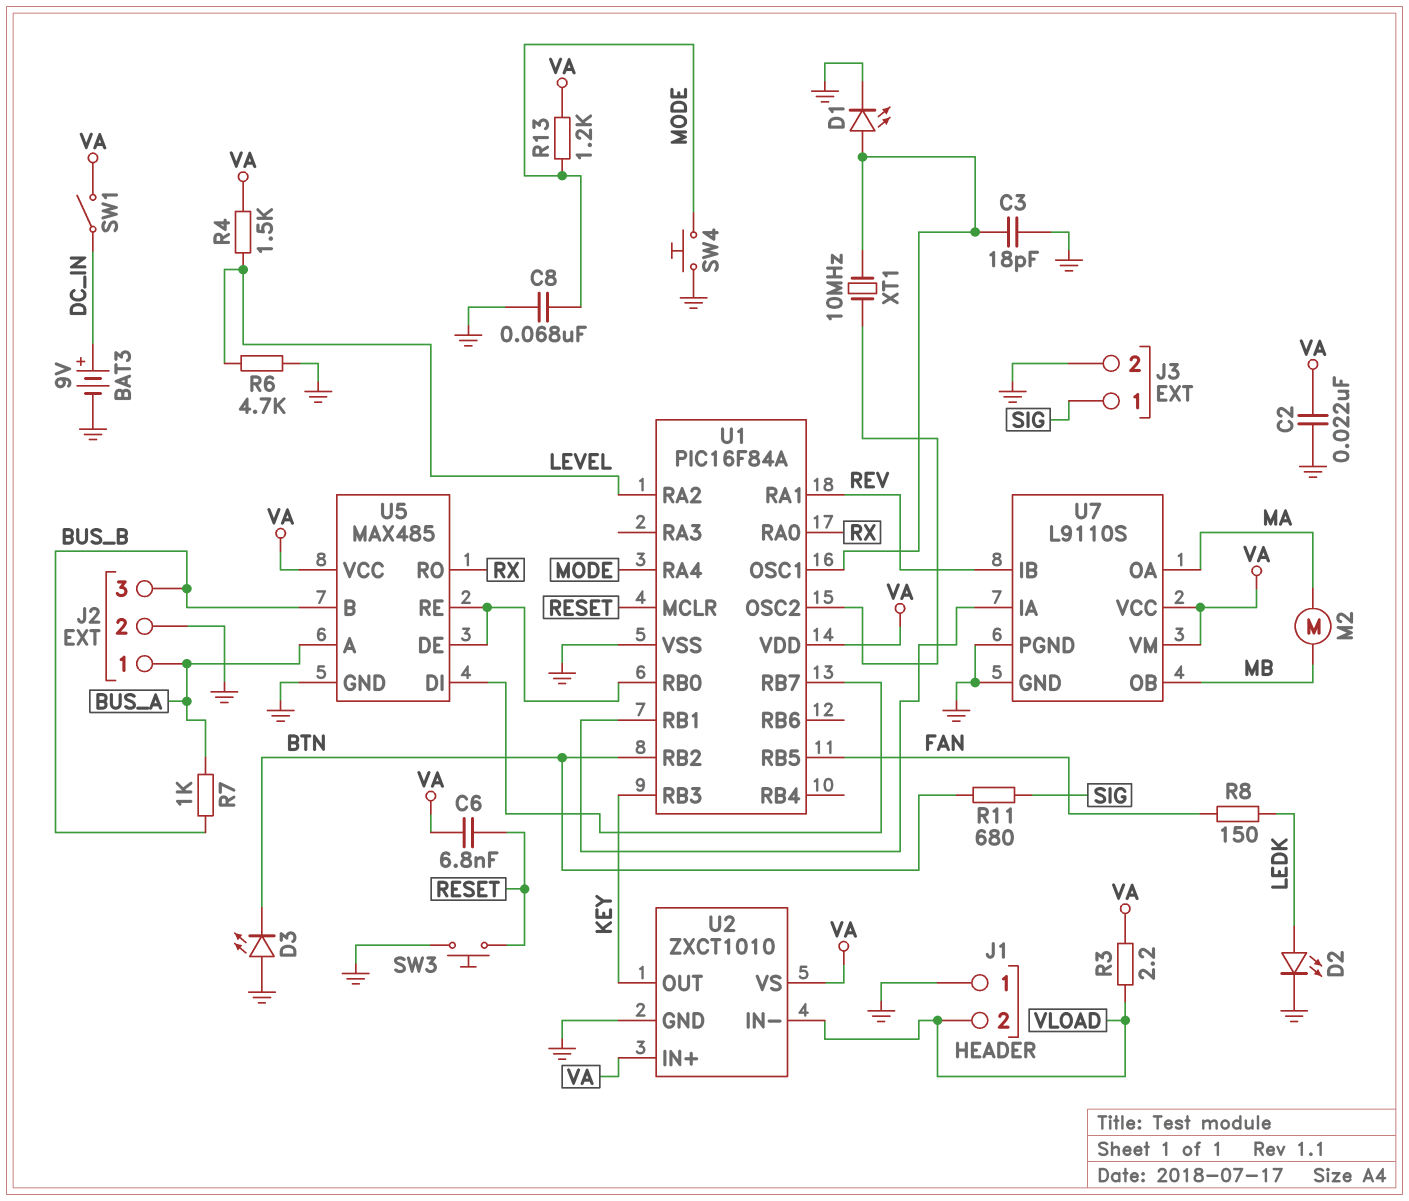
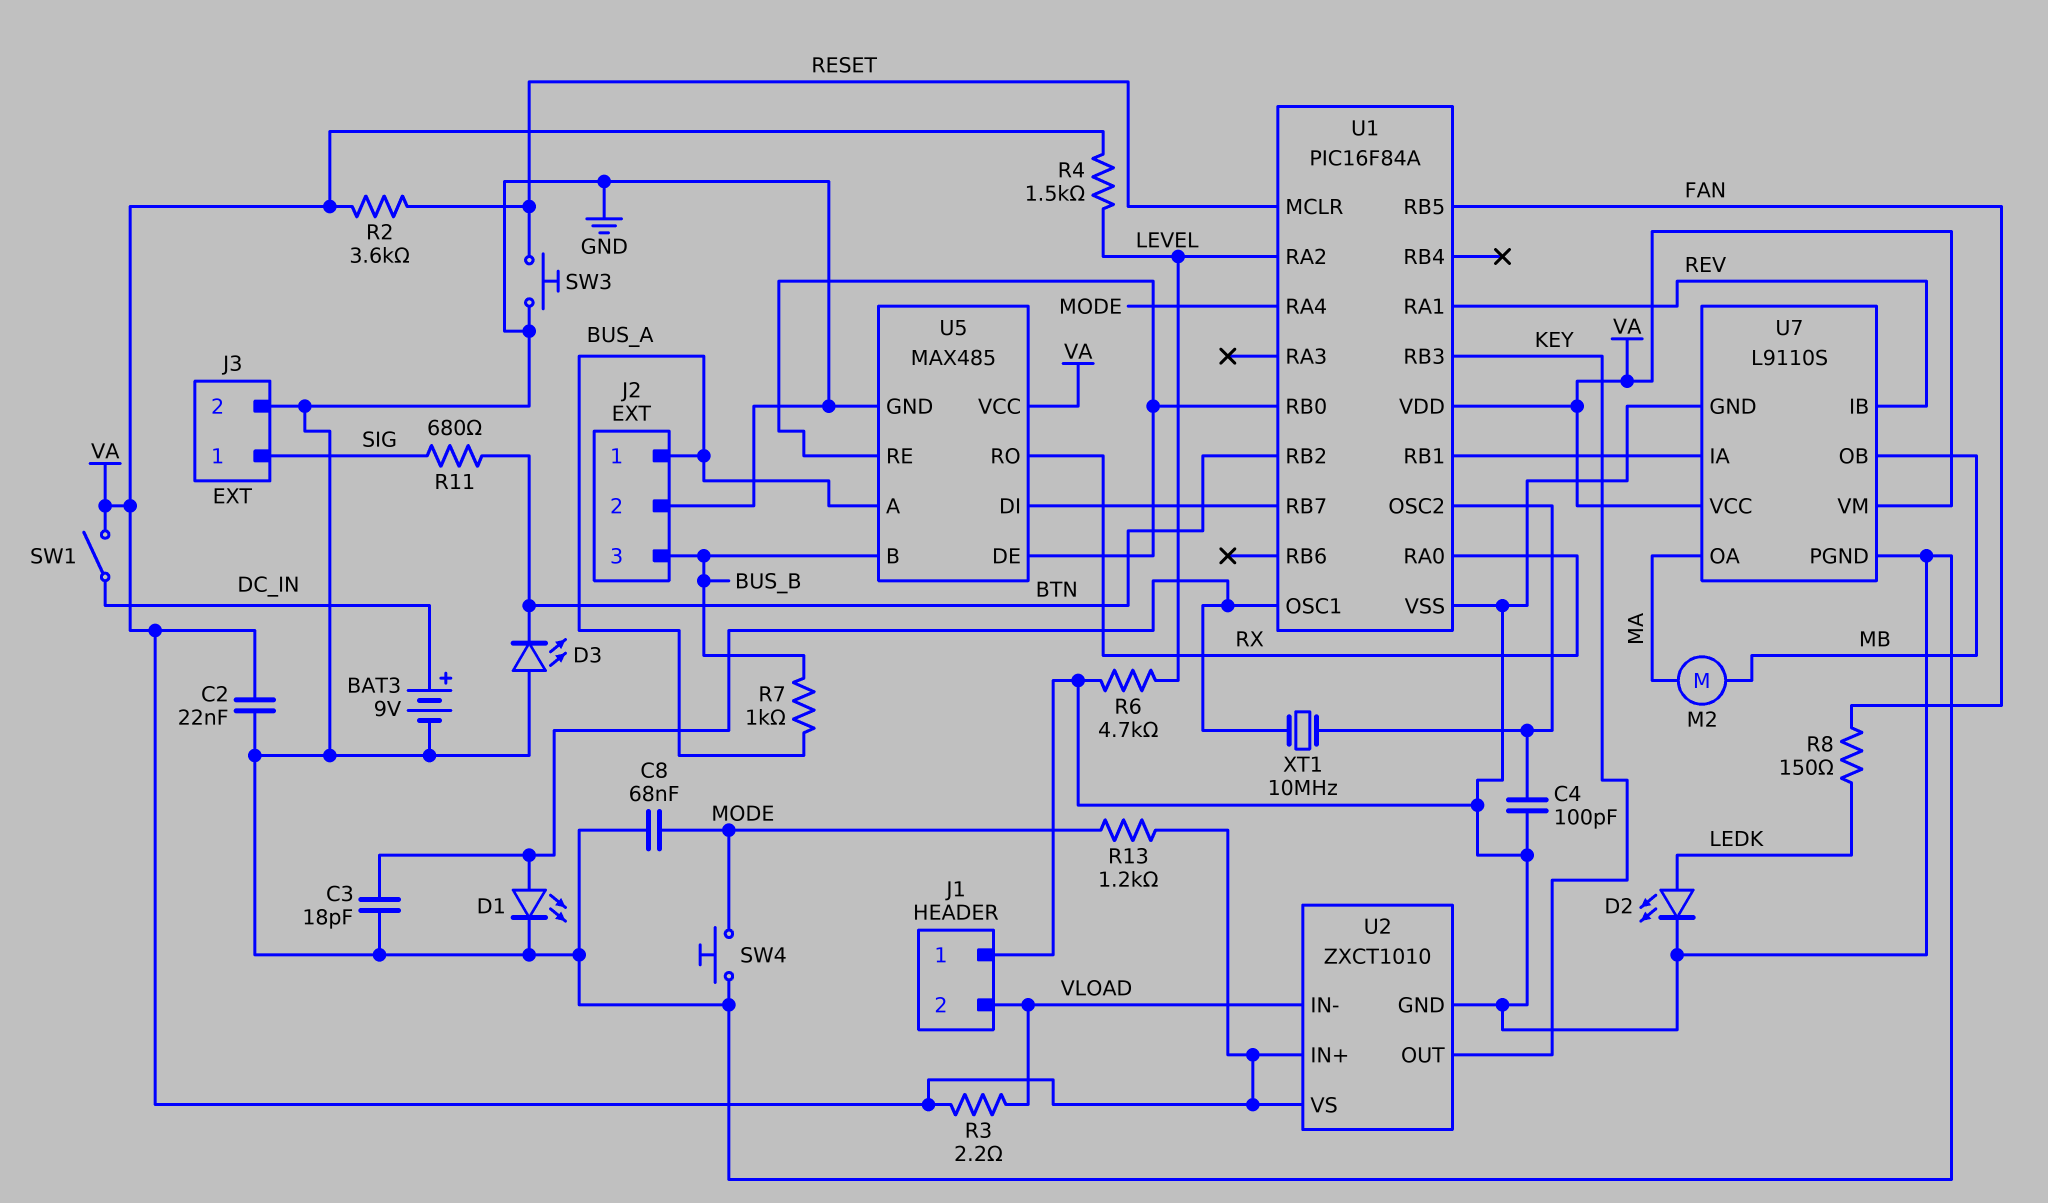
C4: none -> 100pF (GND, U1/OSC2)
C6: 6.8nF (RESET, VA) -> none
R2: none -> 3.6k (RESET, VA)

